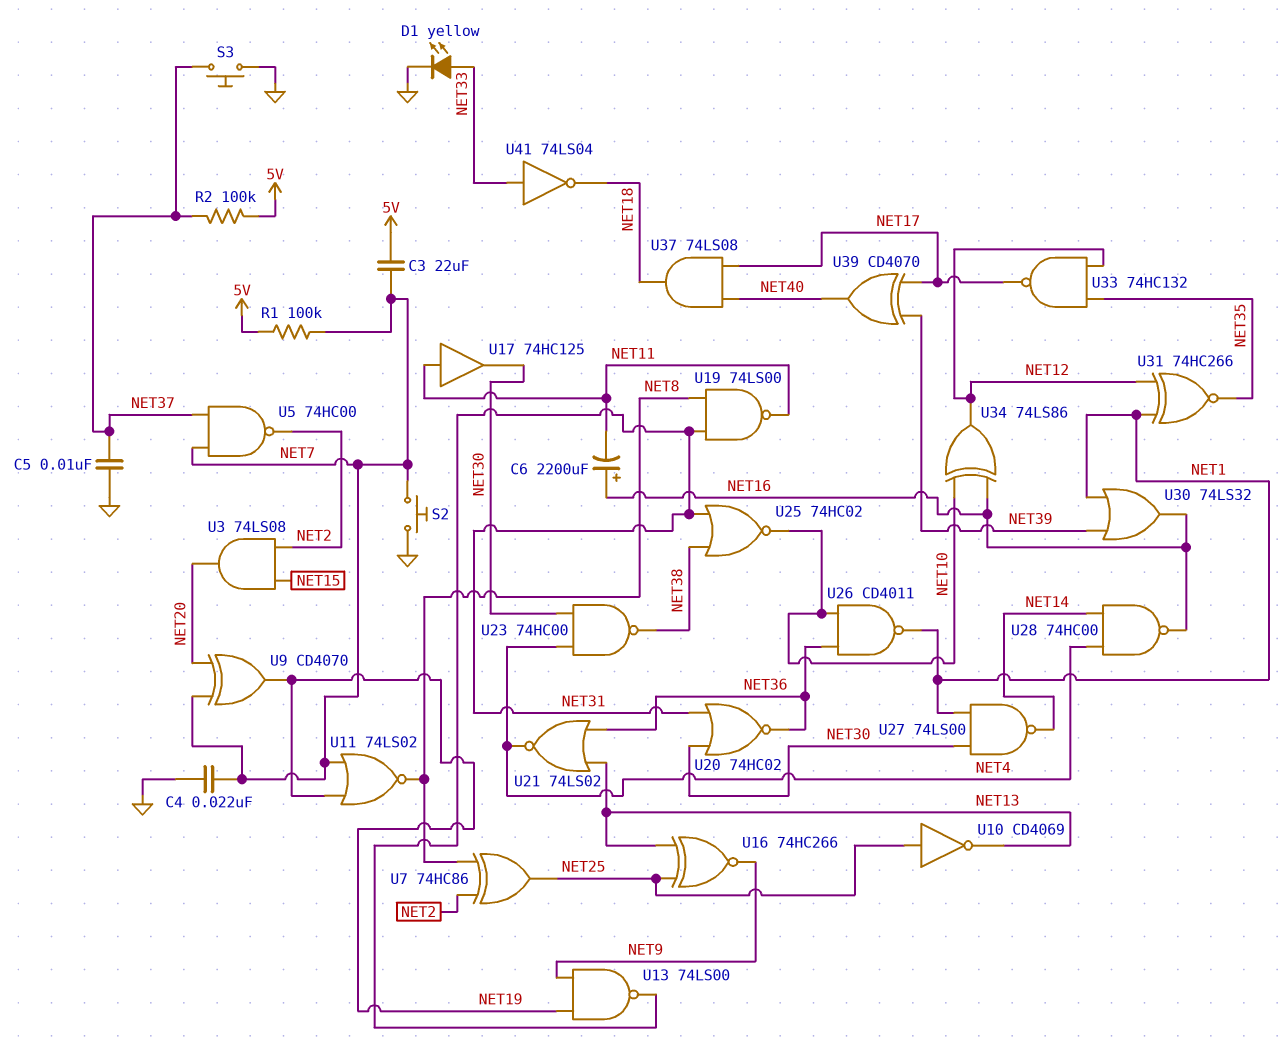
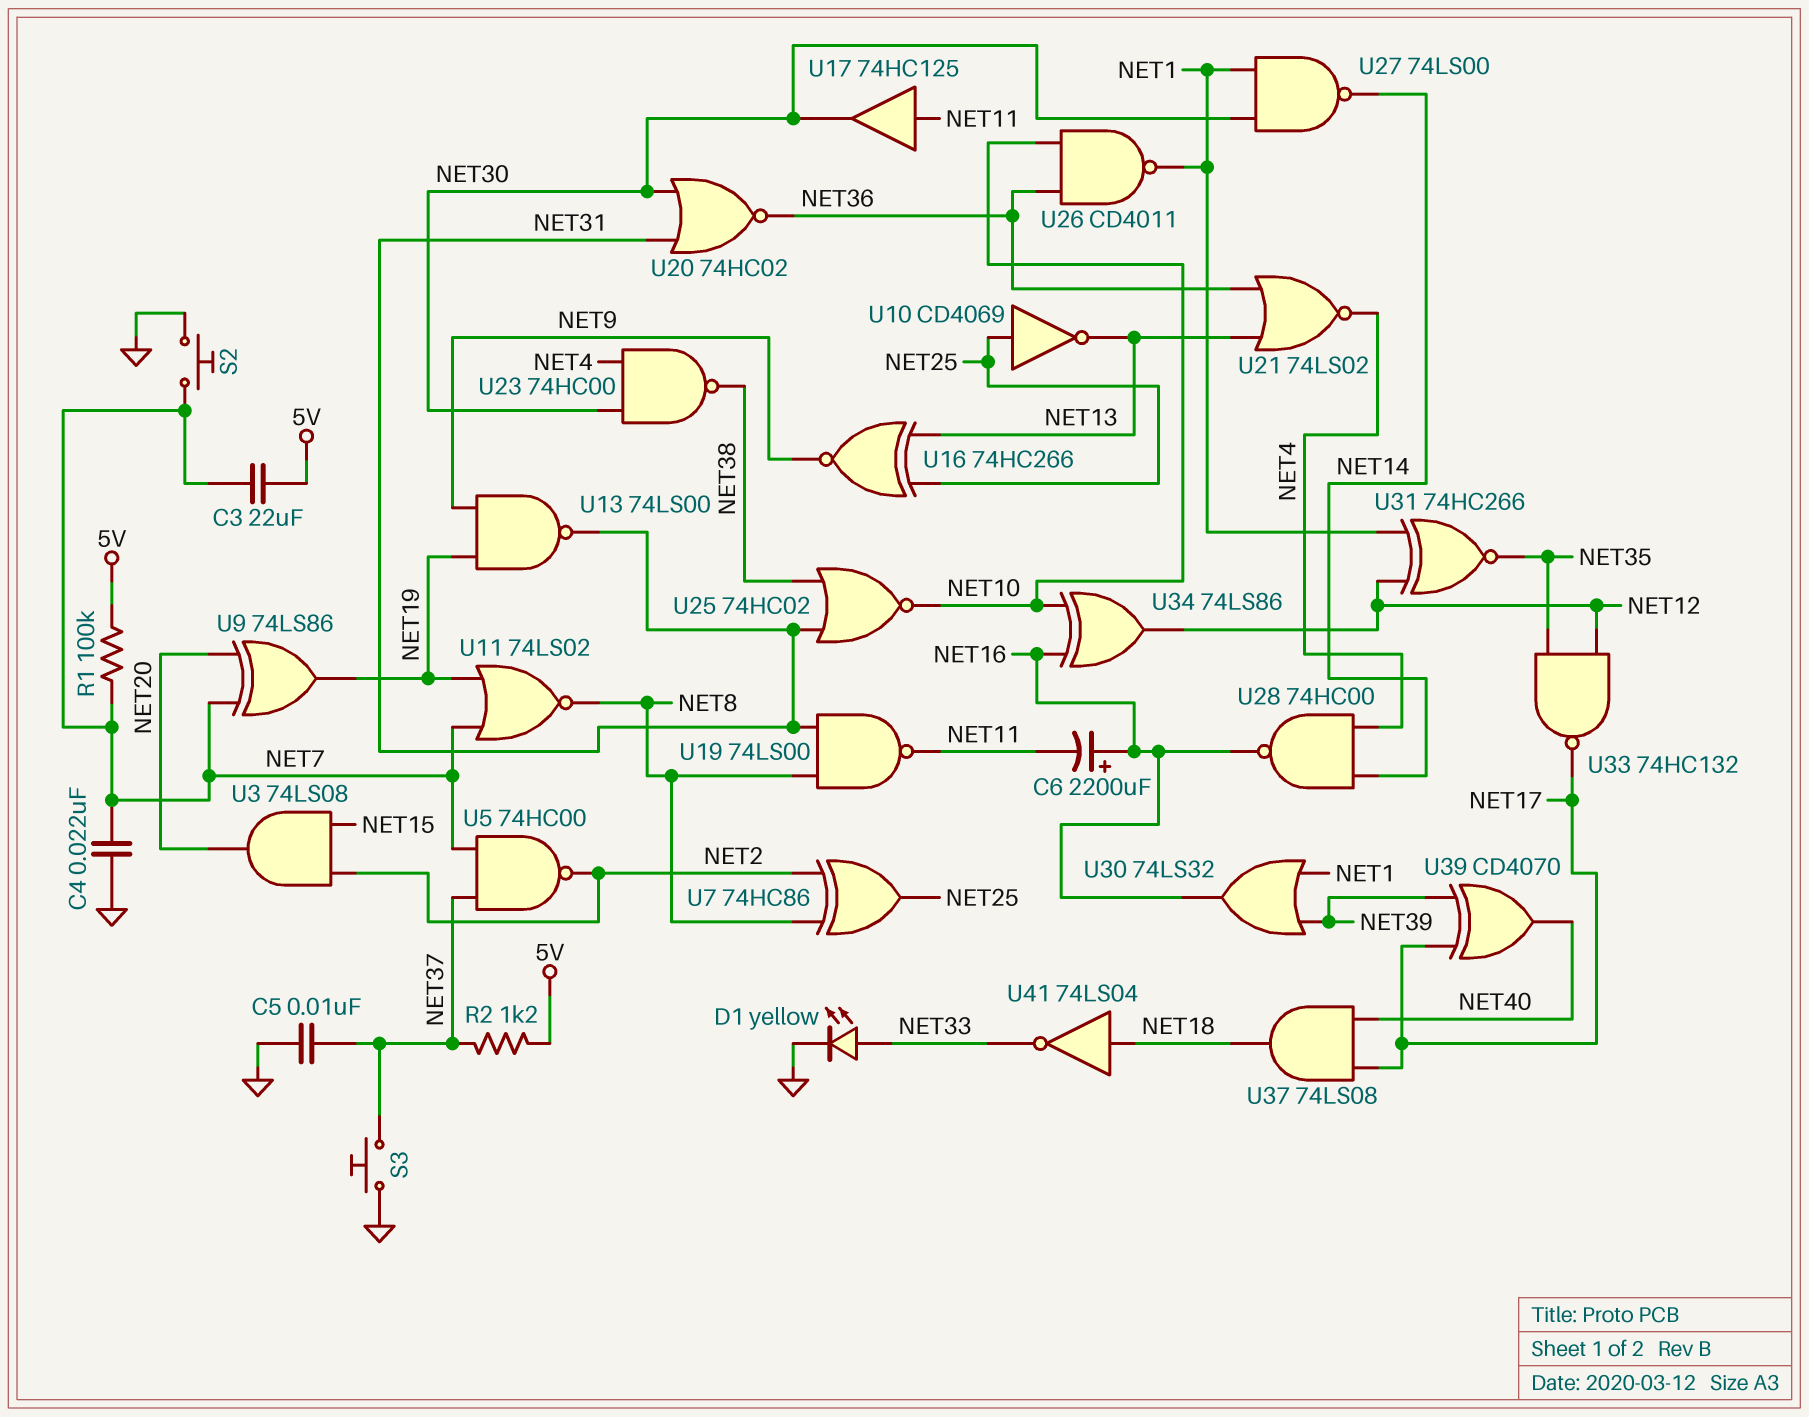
R2: 100k (5V, NET37) -> 1.2k (5V, NET37)
U9: XOR CD4070 (in NET7, in NET20, out NET19) -> XOR 74LS86 (in NET7, in NET20, out NET19)
U41: NOT 74LS04 (in NET33, out NET18) -> NOT 74LS04 (in NET18, out NET33)

